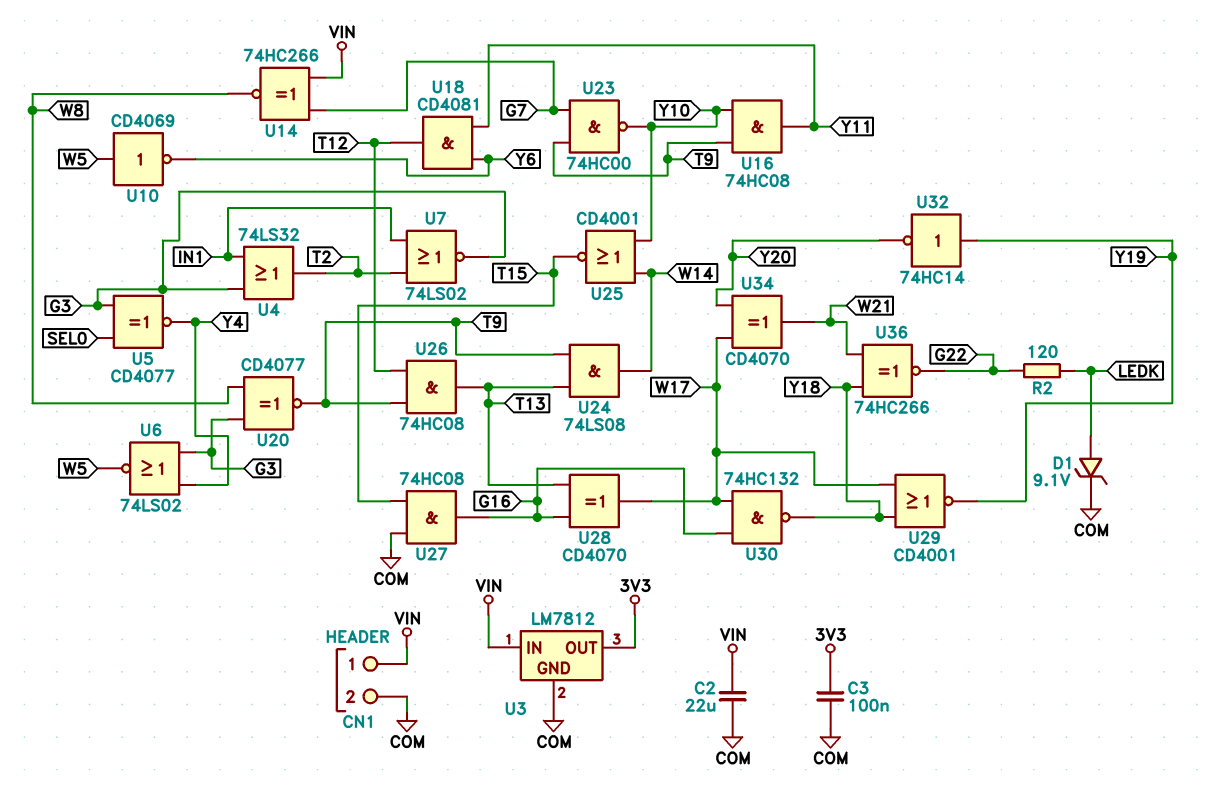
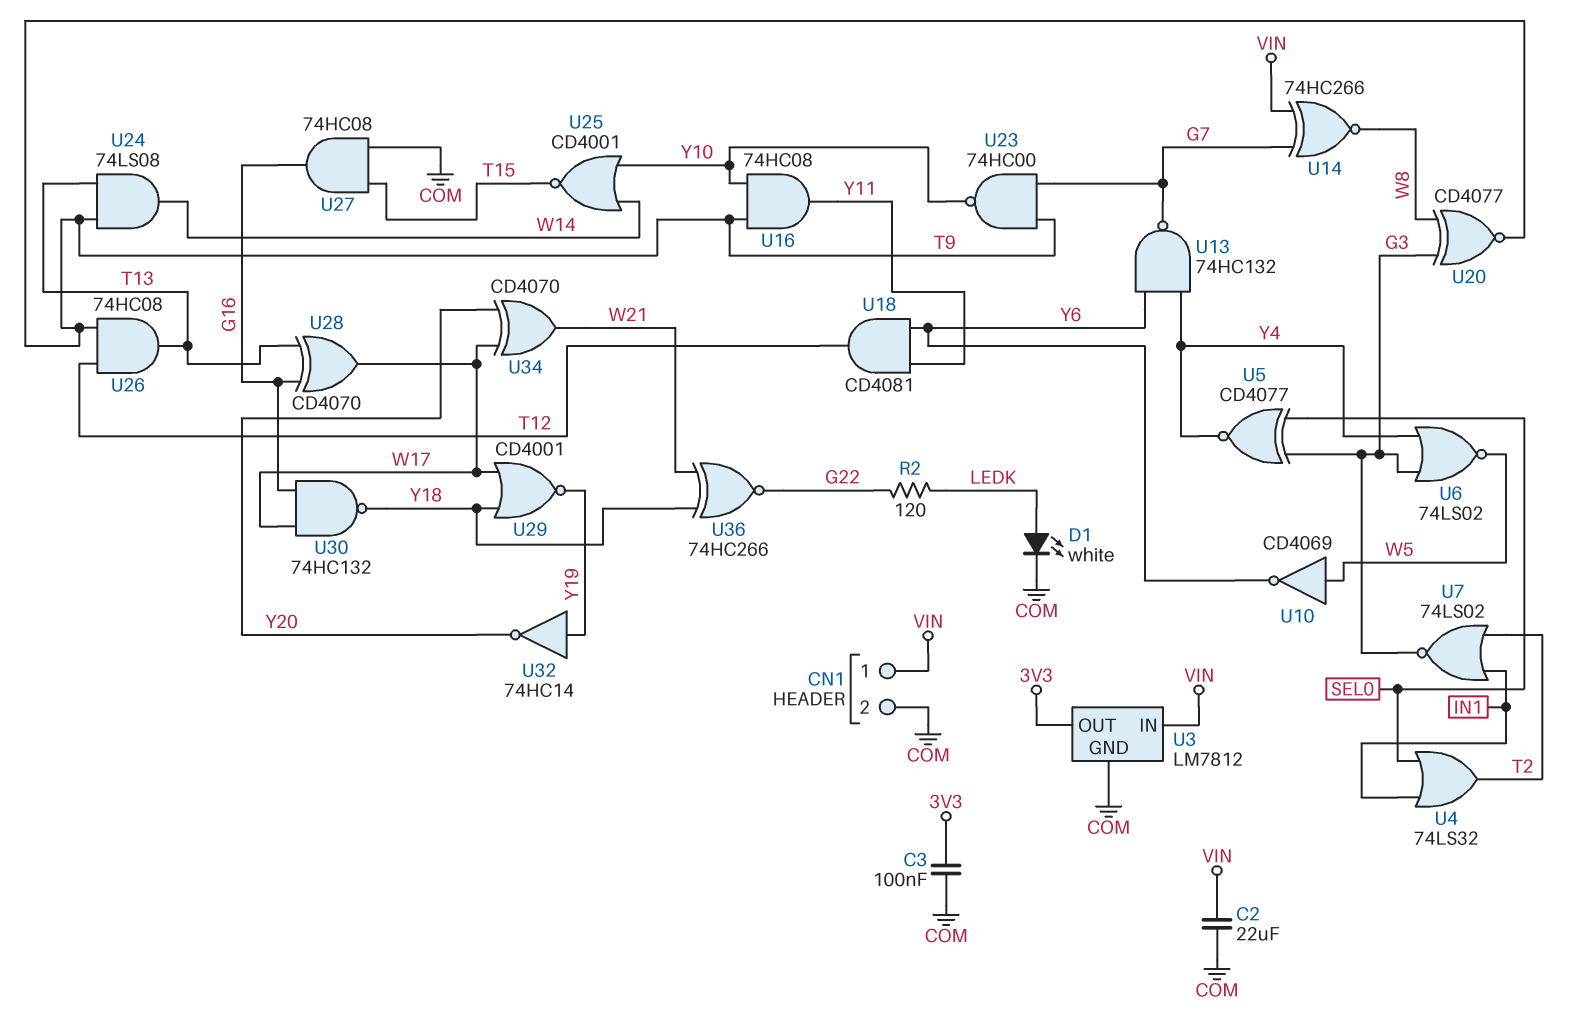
D1: zener 9.1V (A LEDK, K COM) -> LED white (A LEDK, K COM)
U4: OR 74LS32 (in G3, in IN1, out T2) -> OR 74LS32 (in IN1, in SEL0, out T2)
U13: none -> NAND 74HC132 (in Y4, in Y6, out G7)

